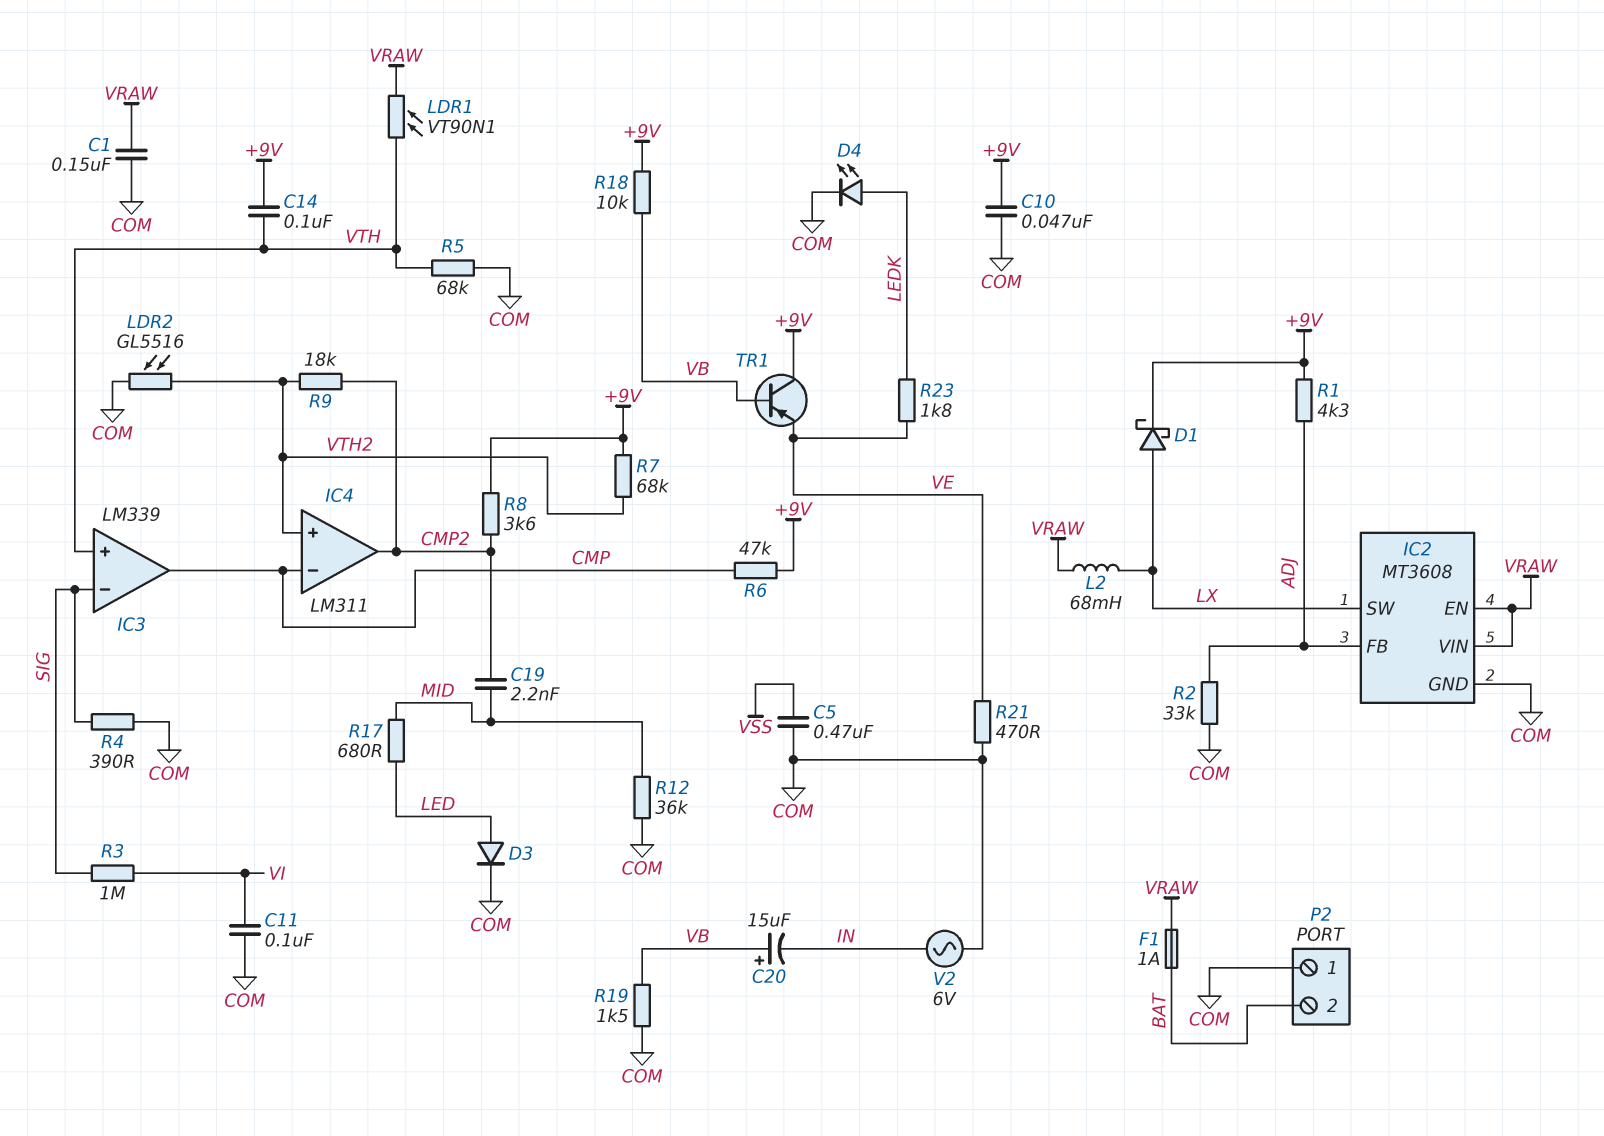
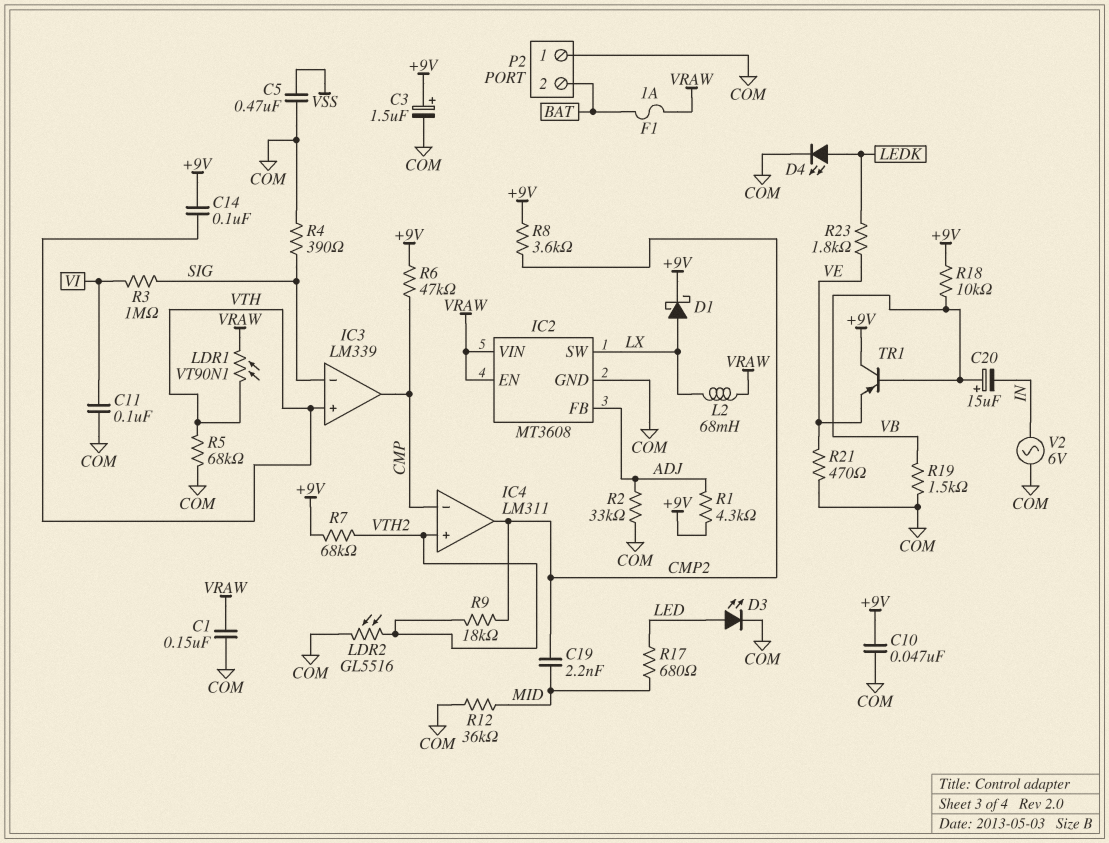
C3: none -> 1.5uF (plus +9V, minus COM)
D3: diode (A LED, K COM) -> LED (A LED, K COM)

